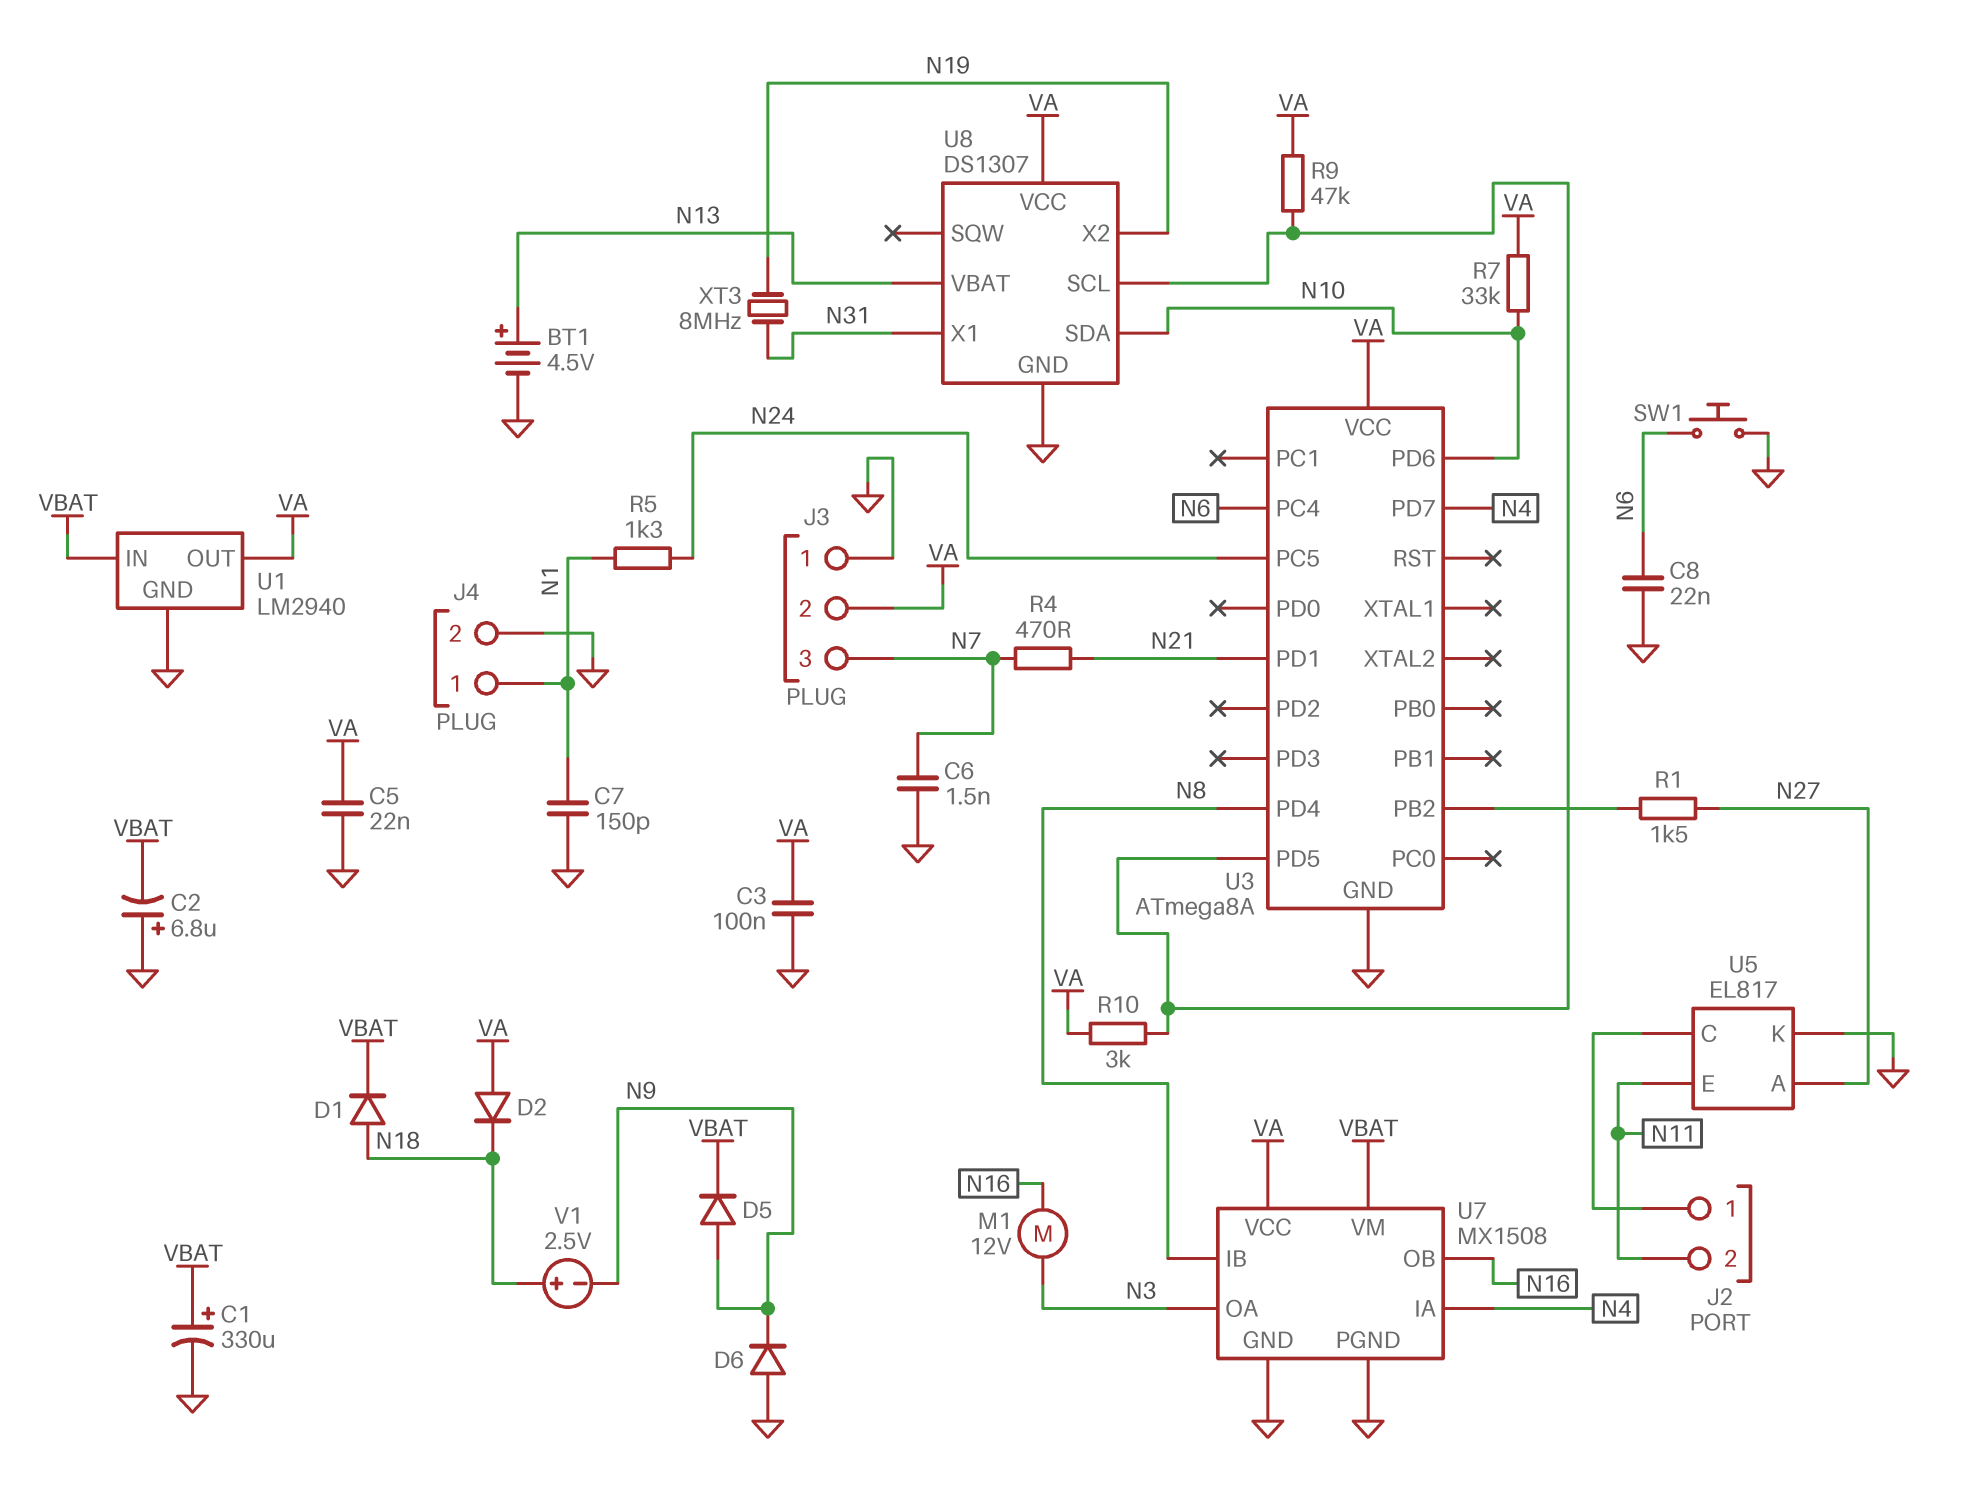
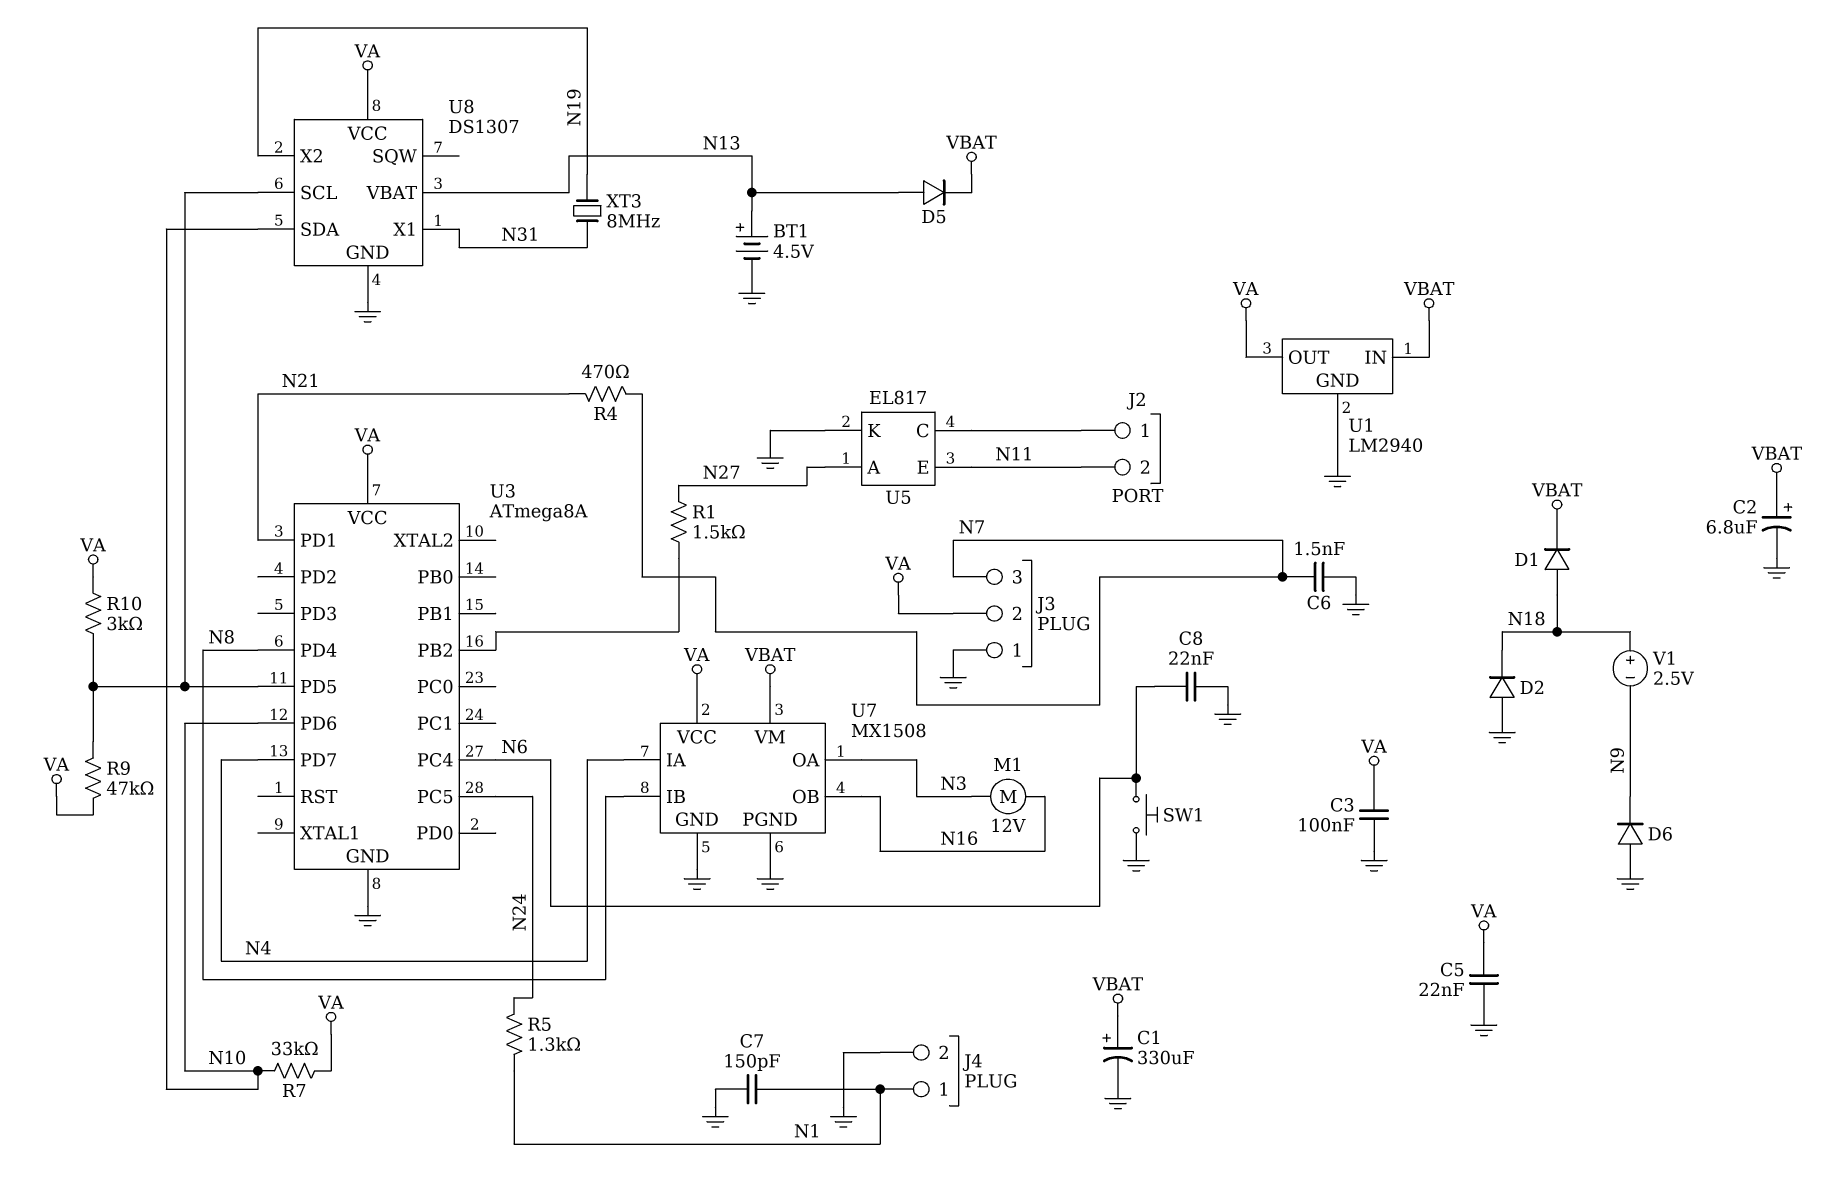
C2: 6.8uF (plus GND, minus VBAT) -> 6.8uF (plus VBAT, minus GND)
D2: diode (A VA, K N18) -> diode (A GND, K N18)
D5: diode (A N9, K VBAT) -> diode (A N13, K VBAT)

